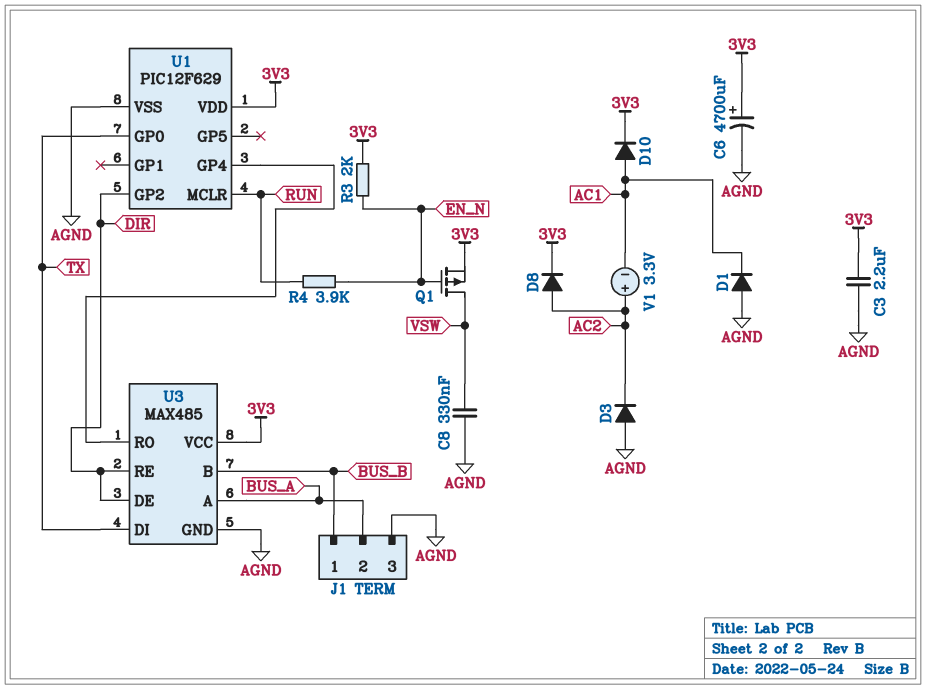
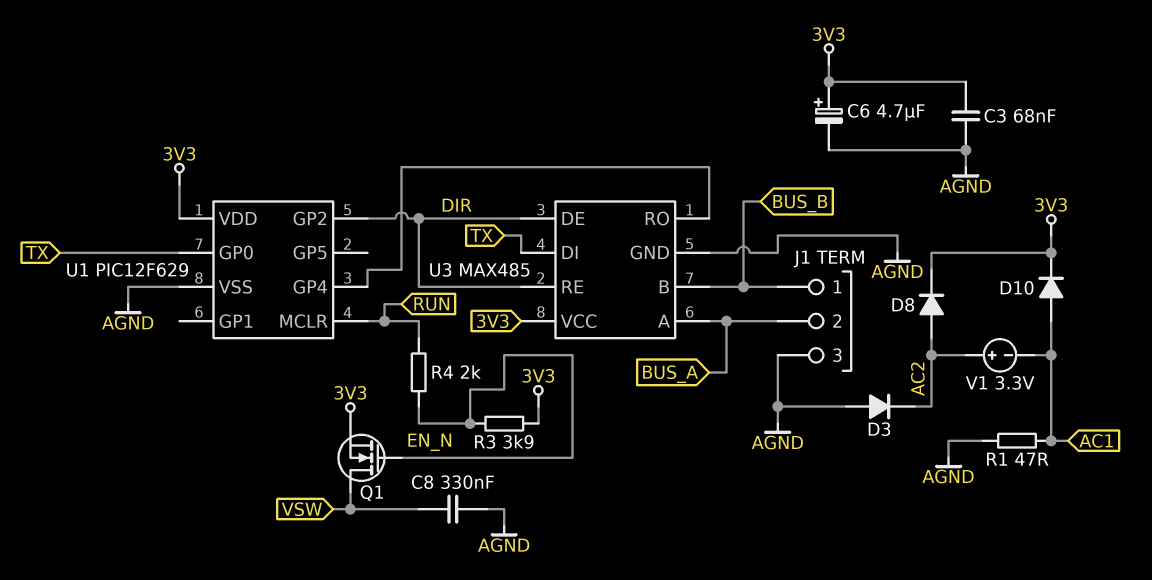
C3: 2.2uF (3V3, AGND) -> 68nF (3V3, AGND)
C6: 4700uF (plus 3V3, minus AGND) -> 4.7uF (plus 3V3, minus AGND)
D1: diode (A AGND, K AC1) -> none
Q1: PMOS (G EN_N, D VSW, S 3V3) -> NMOS (G EN_N, D VSW, S 3V3)
R1: none -> 47 (AC1, AGND)
R3: 2k (3V3, EN_N) -> 3.9k (3V3, EN_N)
R4: 3.9k (EN_N, RUN) -> 2k (EN_N, RUN)

